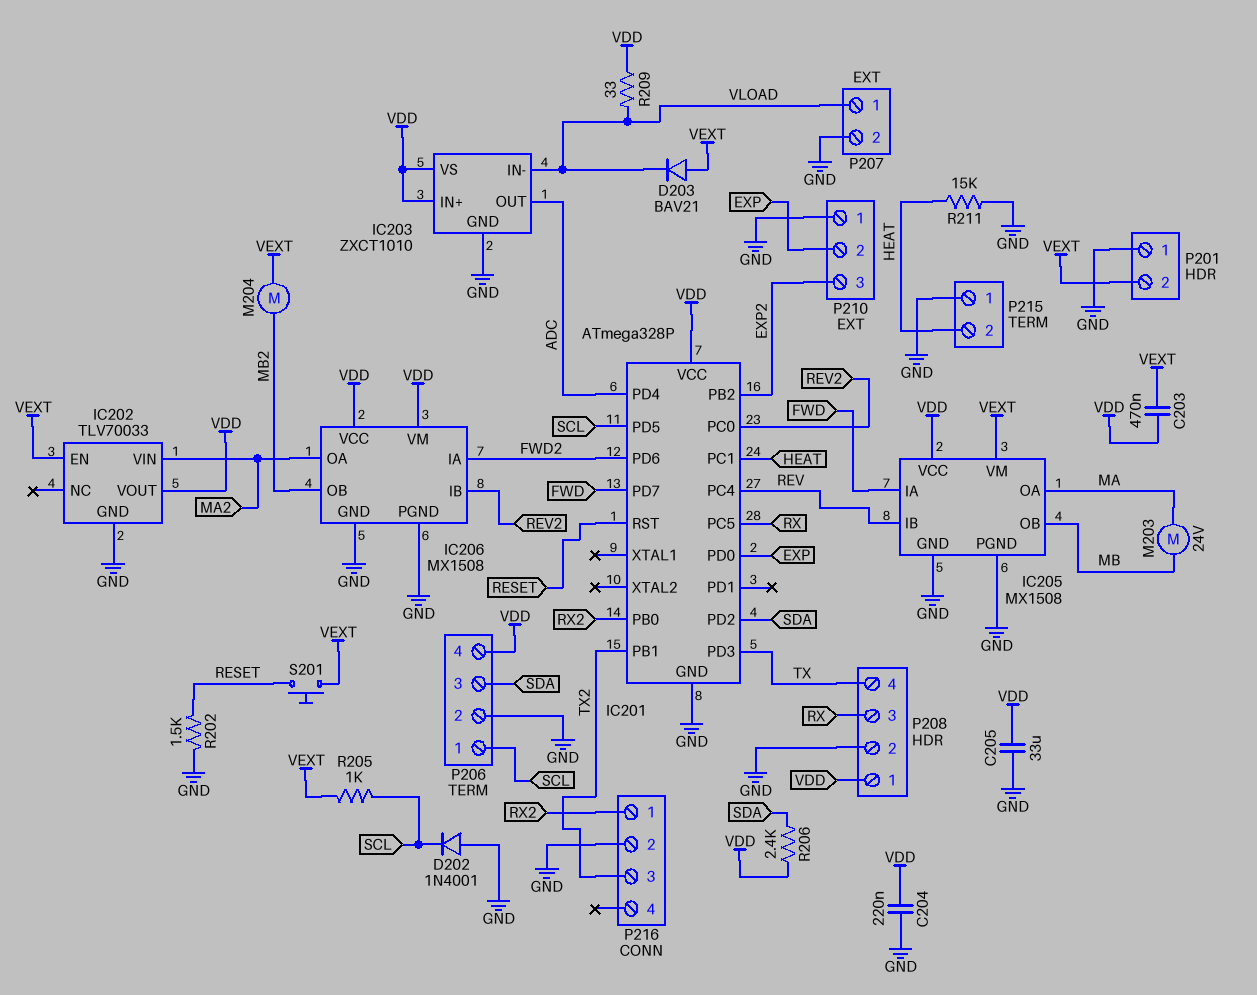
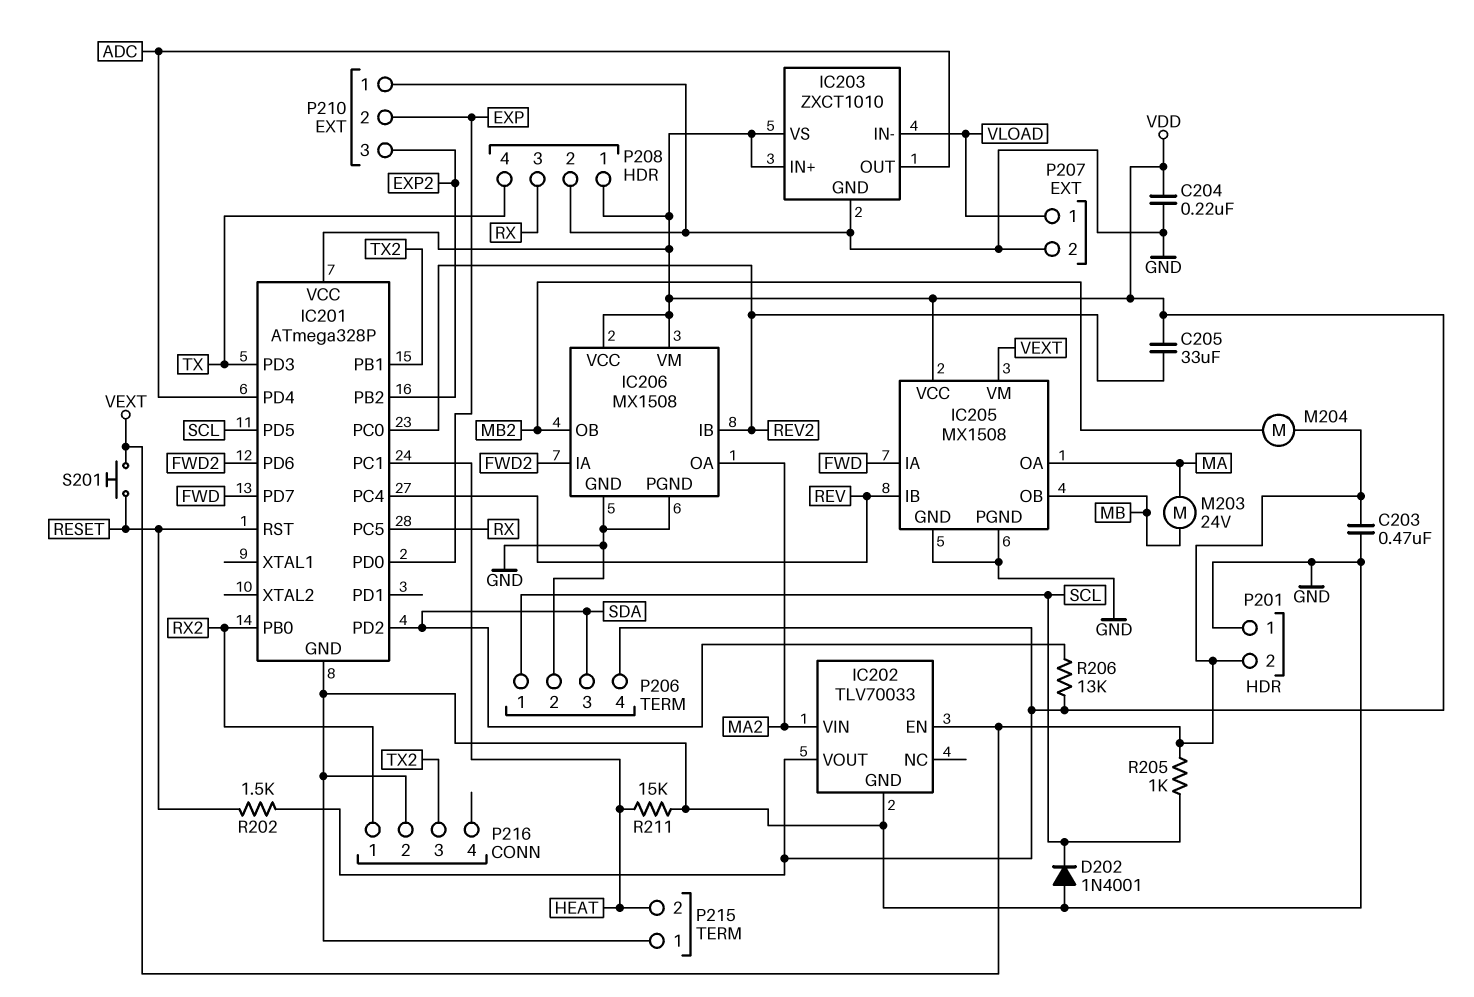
C203: 470nF (VDD, VEXT) -> 470nF (GND, VEXT)
C205: 33uF (GND, VDD) -> 33uF (REV2, VDD)
D203: diode BAV21 (A VEXT, K VLOAD) -> none
R202: 1.5k (GND, RESET) -> 1.5k (RESET, VDD)
R206: 2.4k (SDA, VDD) -> 13k (SDA, VDD)
R209: 33 (VDD, VLOAD) -> none

